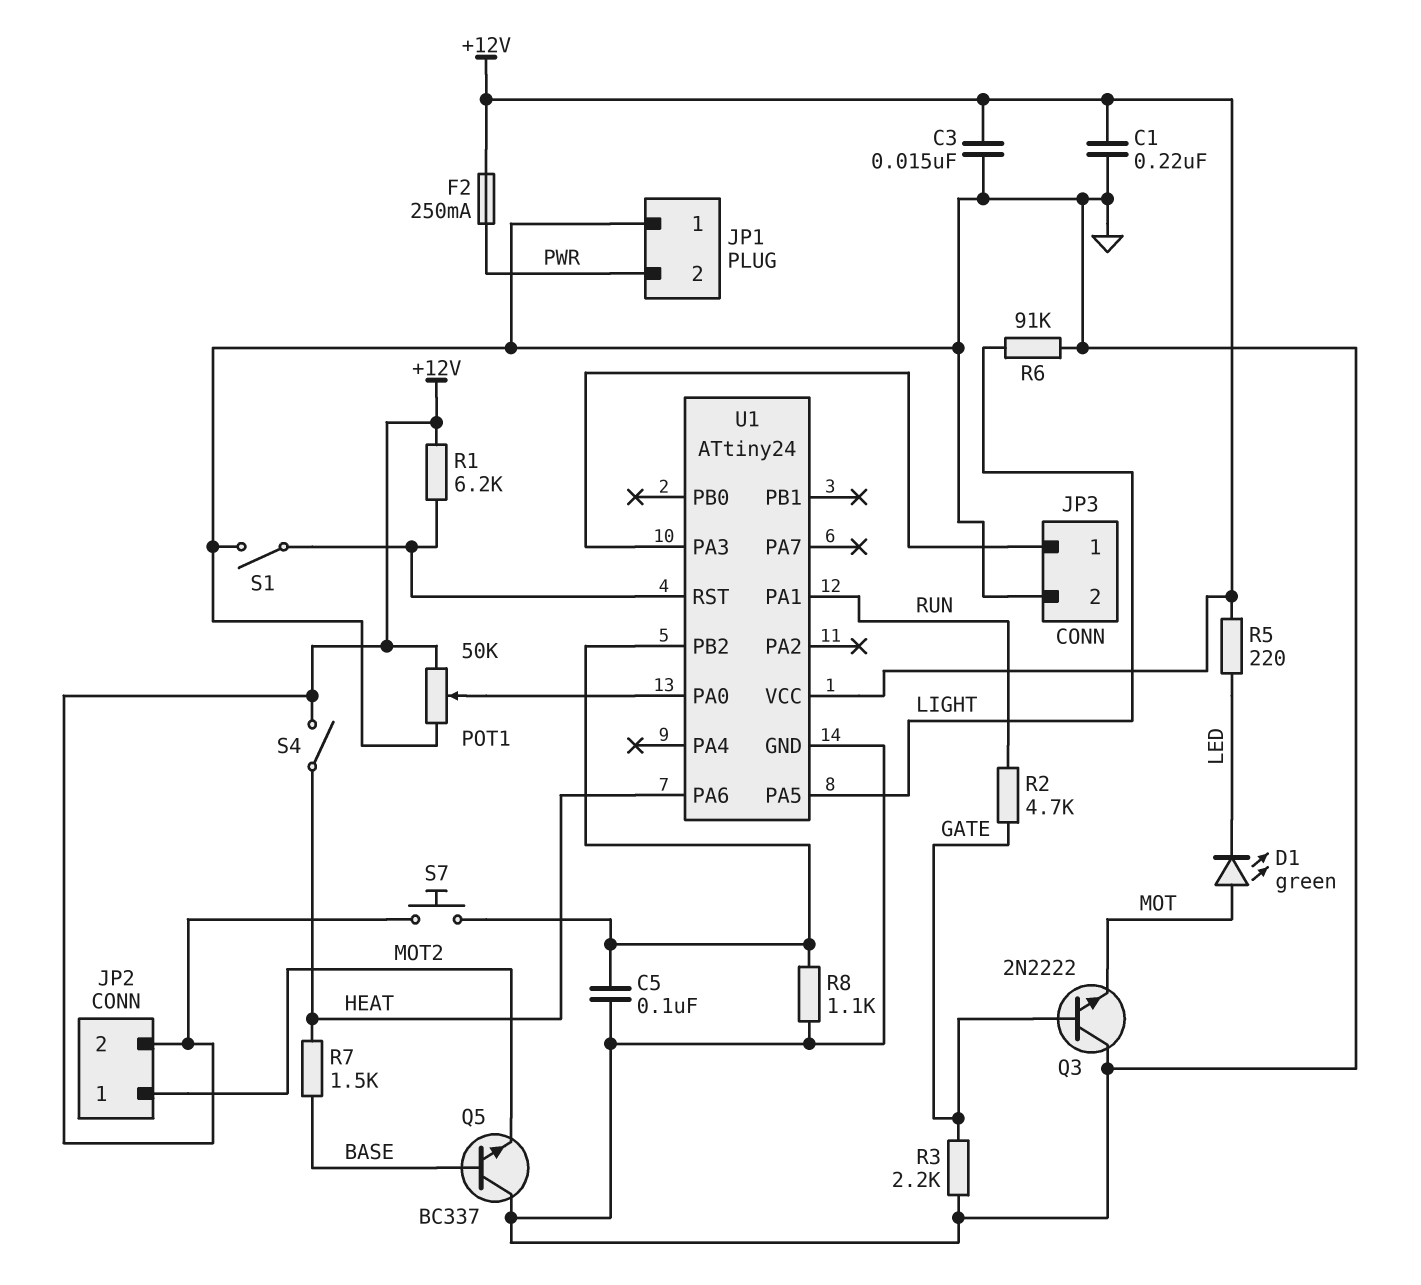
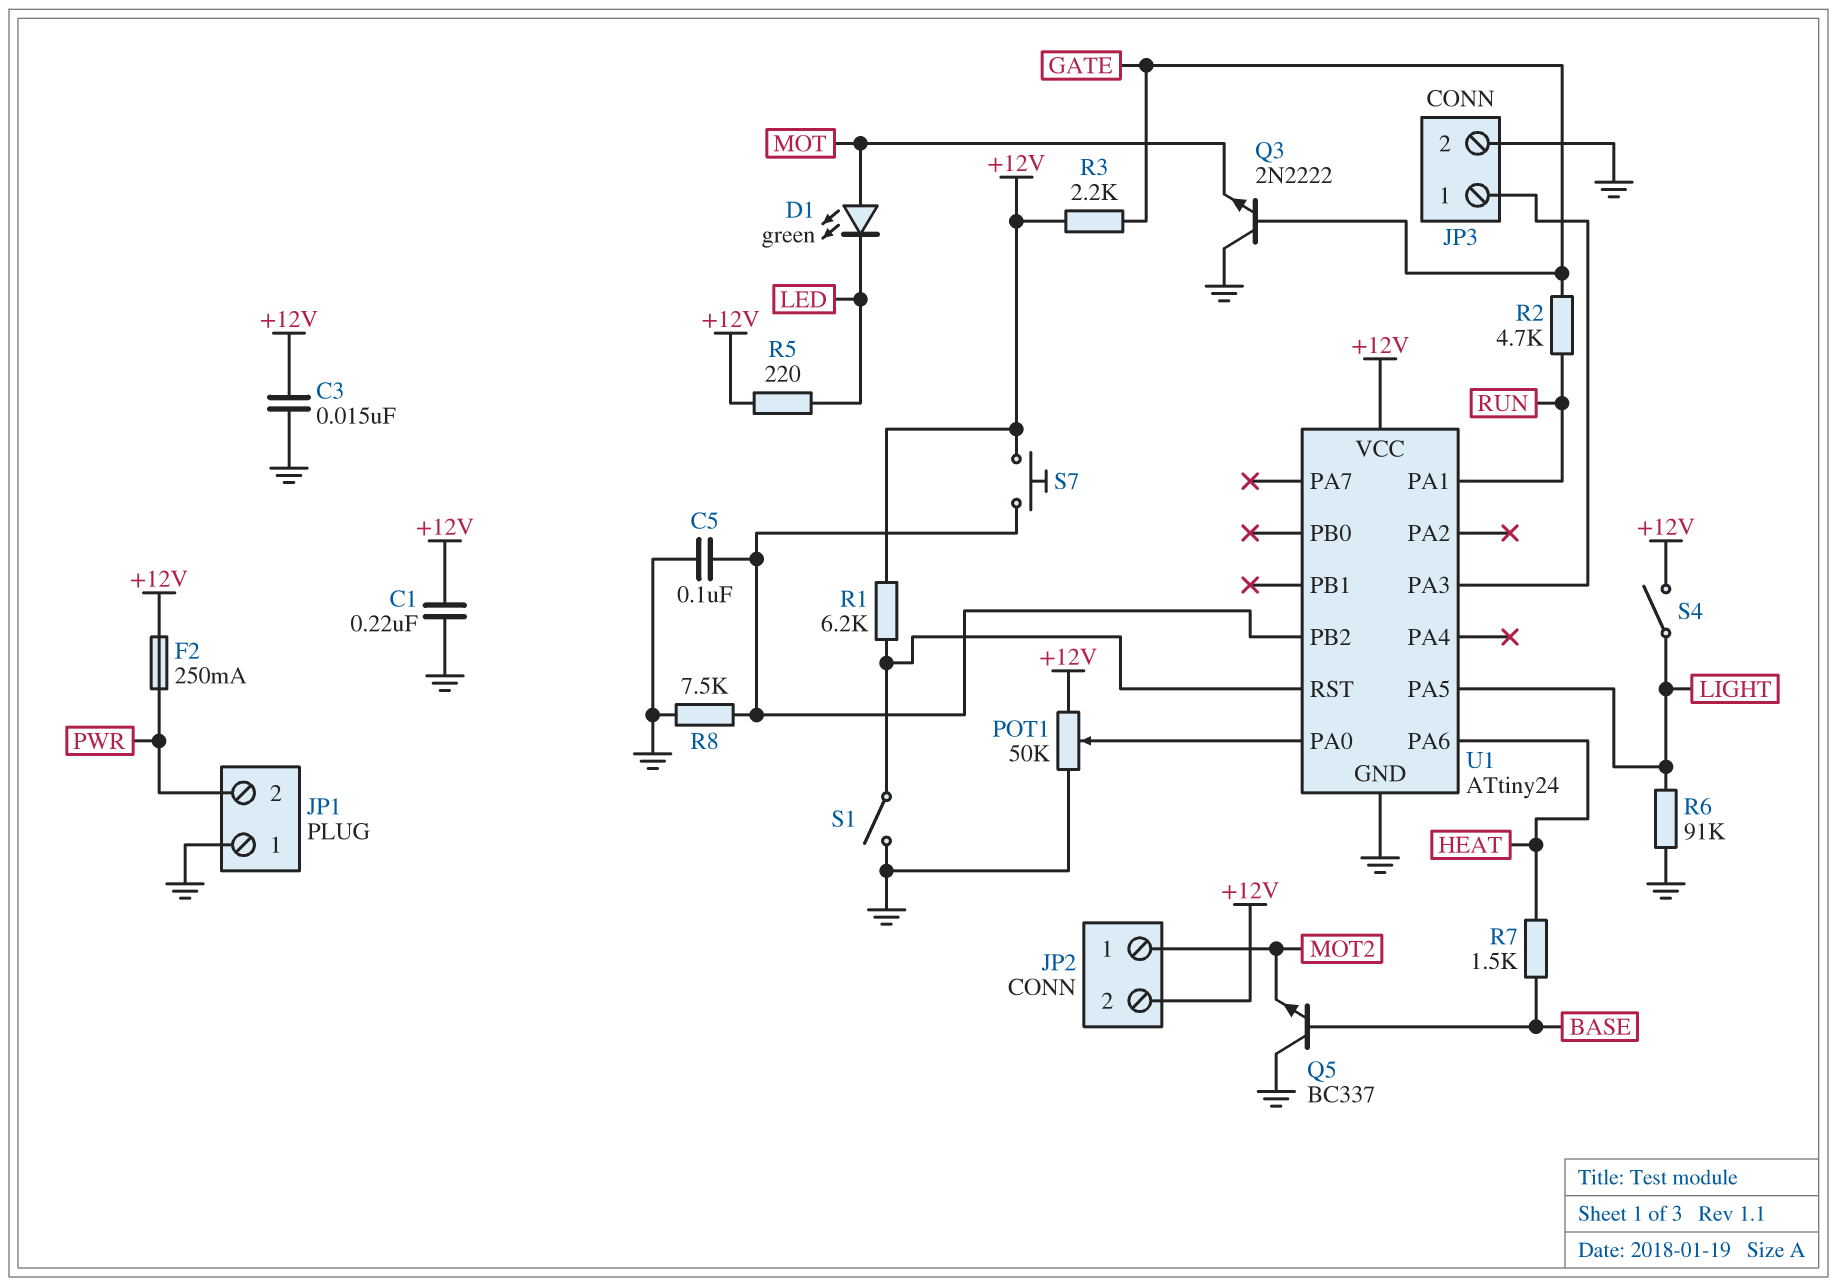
R3: 2.2k (GATE, GND) -> 2.2k (+12V, GATE)
R8: 1.1k (GND, U1/PB2) -> 7.5k (GND, U1/PB2)
S4: switch (+12V, HEAT) -> switch (+12V, LIGHT)

